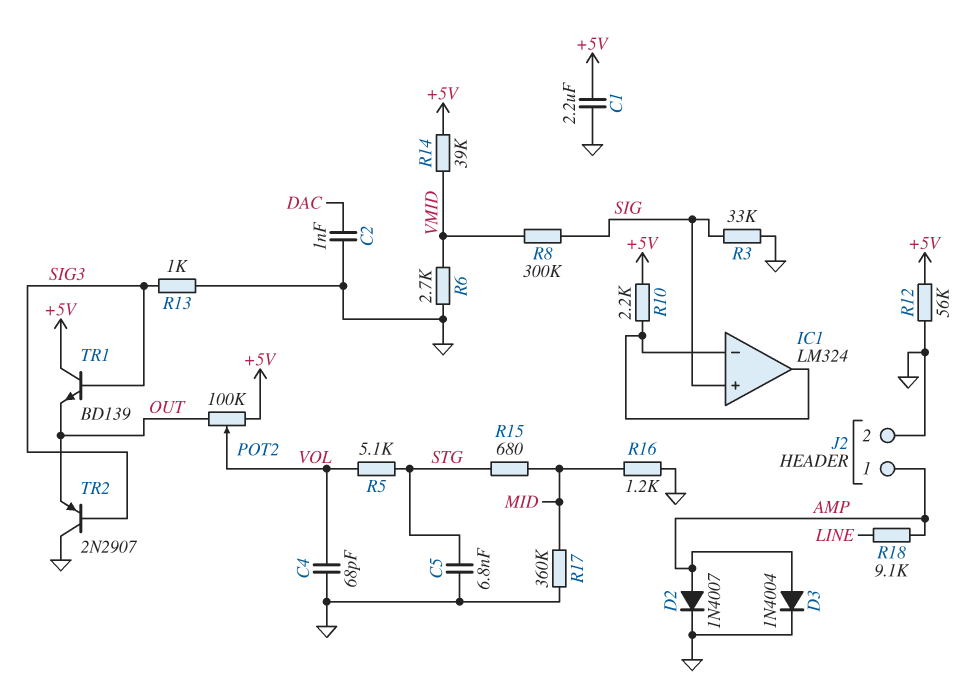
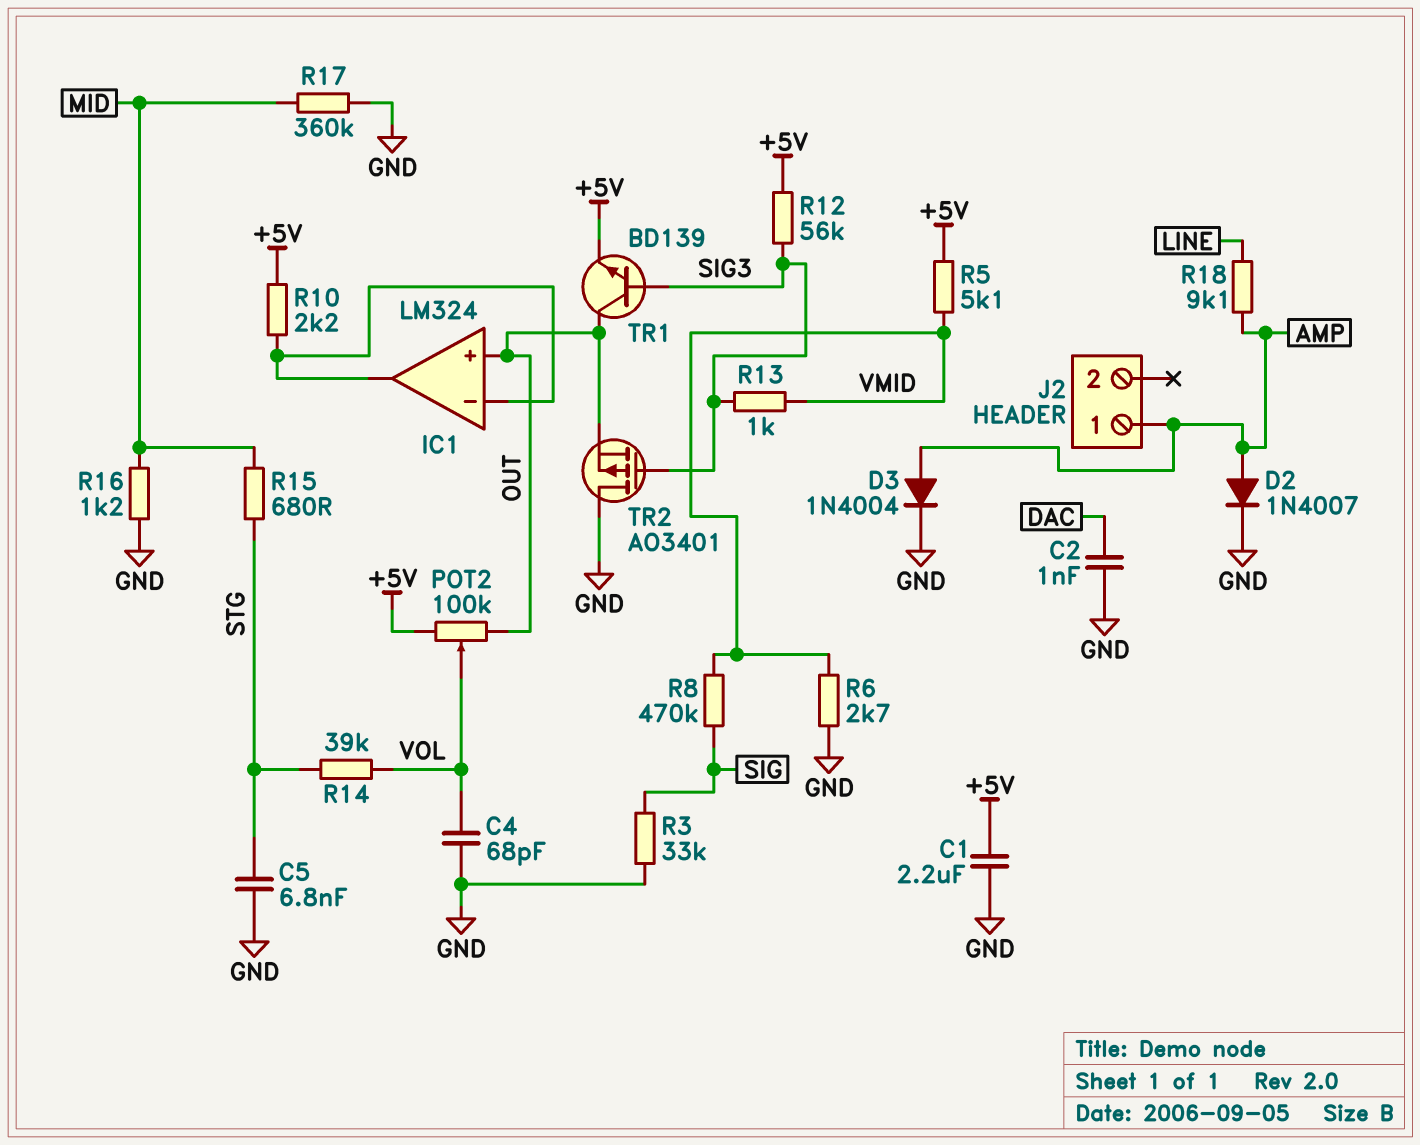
IC1 pin in+: SIG -> OUT
J2 pin 2: GND -> none
R5: 5.1k (STG, VOL) -> 5.1k (+5V, VMID)
R8: 300k (SIG, VMID) -> 470k (SIG, VMID)
R12: 56k (+5V, GND) -> 56k (+5V, SIG3)
R13: 1k (GND, SIG3) -> 1k (SIG3, VMID)
R14: 39k (+5V, VMID) -> 39k (STG, VOL)
TR1: NPN BD139 (B SIG3, C +5V, E OUT) -> NPN BD139 (B SIG3, C OUT, E +5V)
TR2: PNP 2N2907 (B SIG3, C GND, E OUT) -> PMOS AO3401 (G SIG3, D GND, S OUT)

